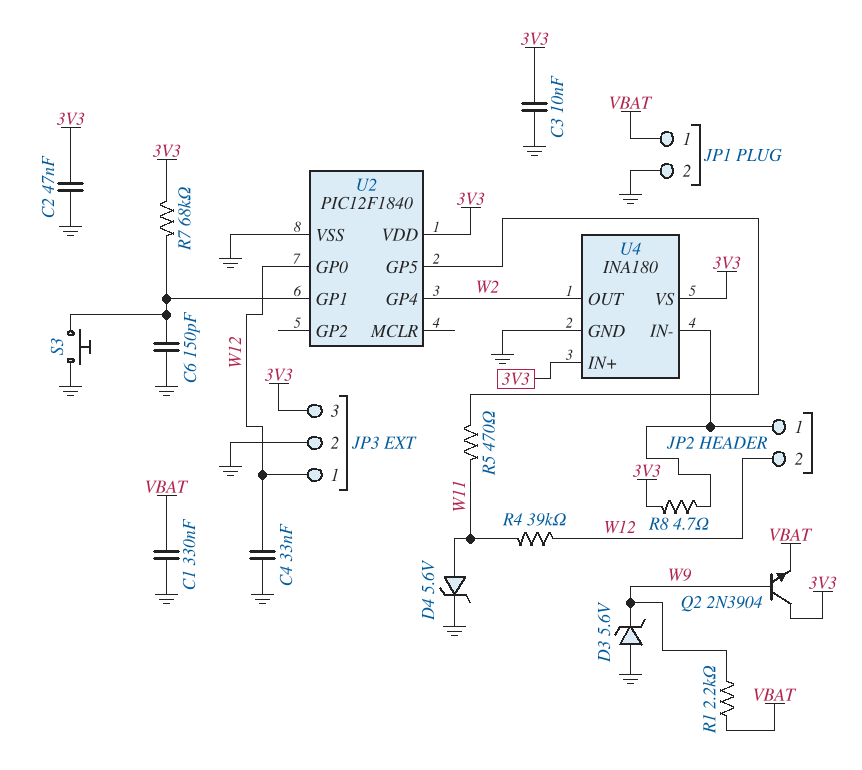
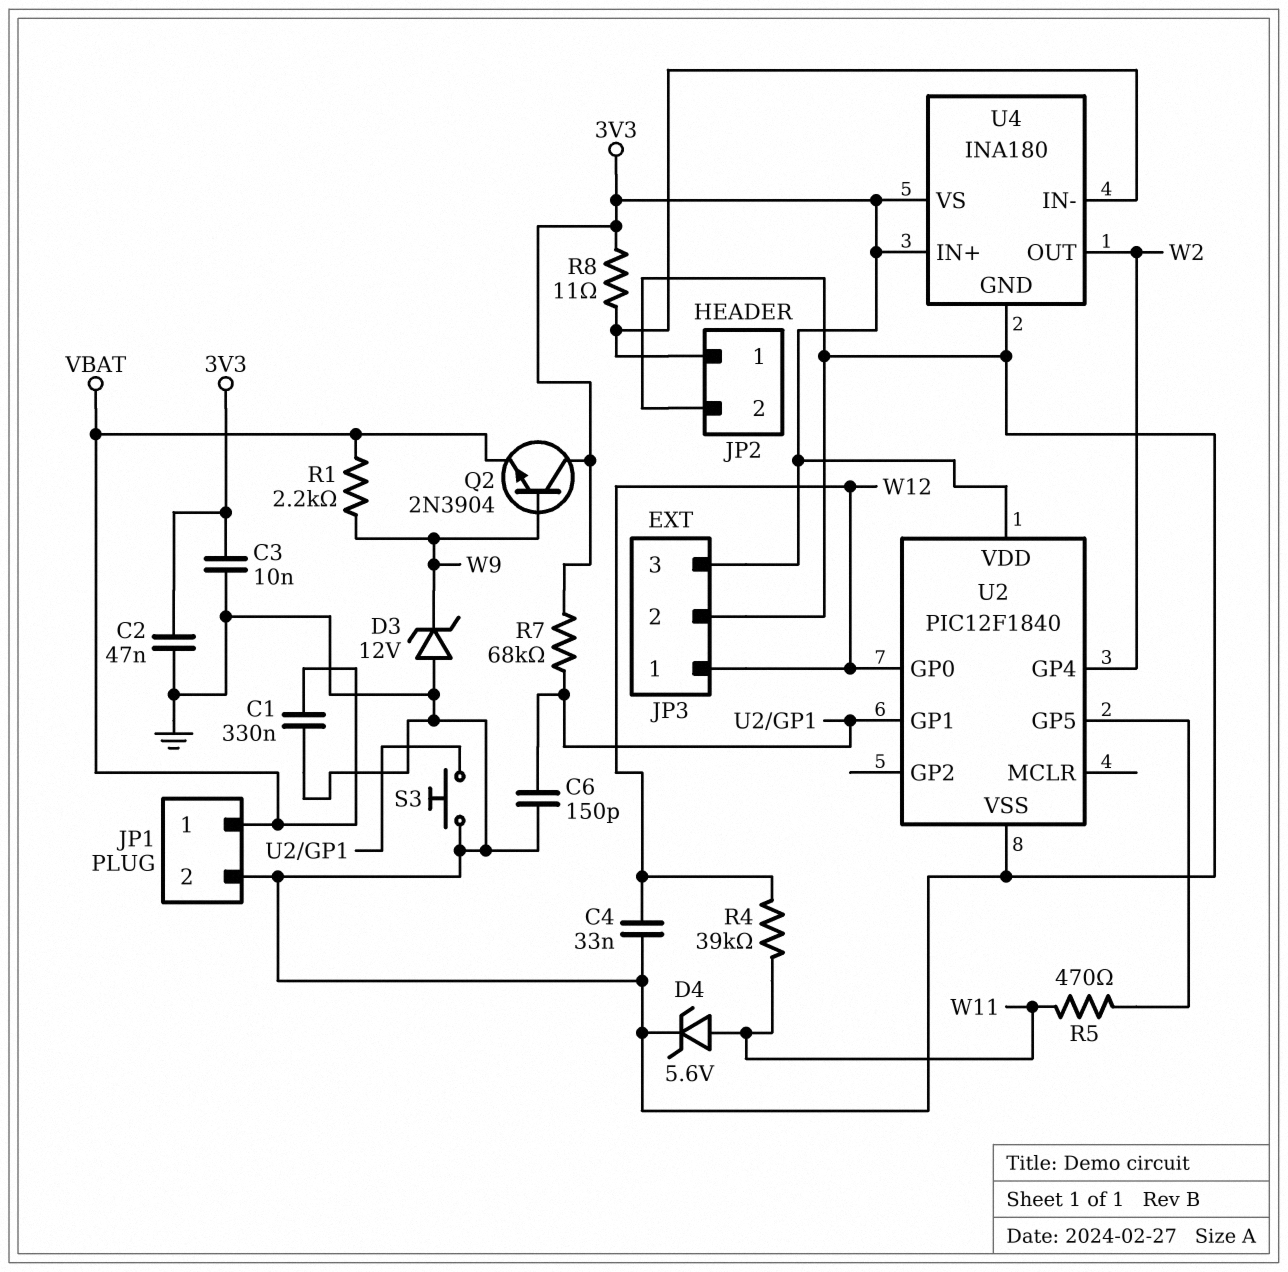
D3: zener 5.6V (A GND, K W9) -> zener 12V (A GND, K W9)
JP2 pin 2: W12 -> GND
R8: 4.7 (3V3, JP2/1) -> 11 (3V3, JP2/1)

